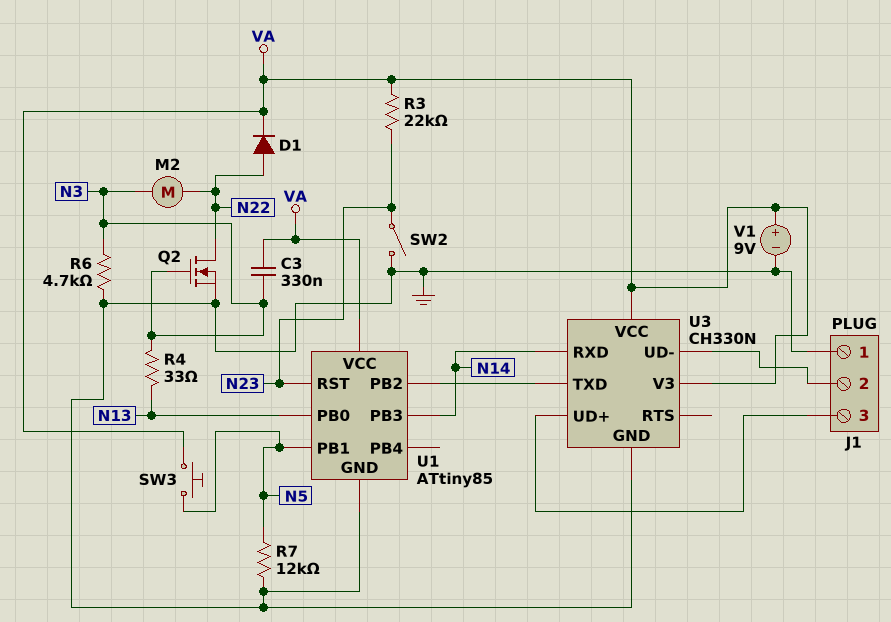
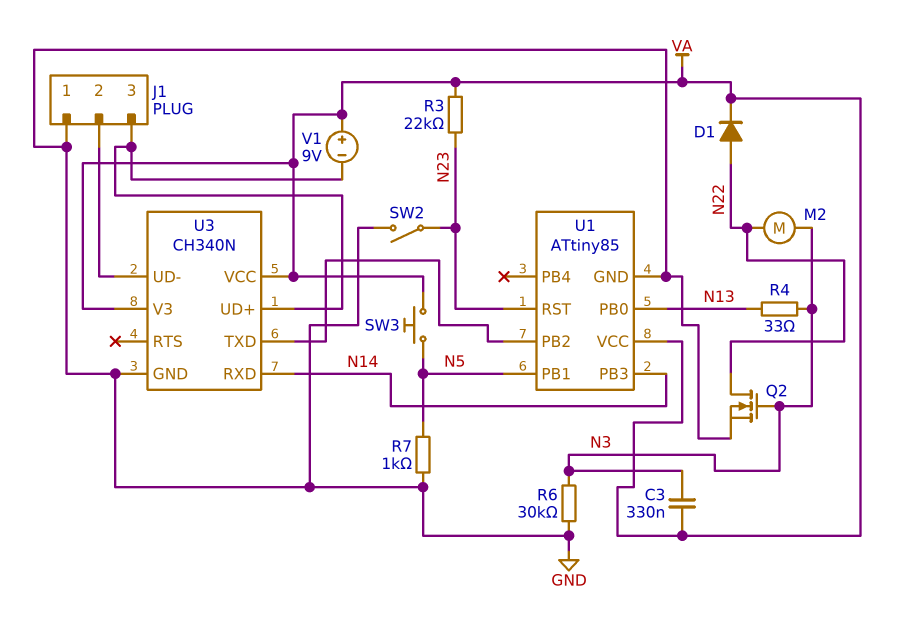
R6: 4.7k (GND, N3) -> 30k (GND, N3)
R7: 12k (GND, N5) -> 1k (GND, N5)
U3: CH330N -> CH340N
V1: 9V (plus VA, minus GND) -> 9V (plus VA, minus J1/3)

